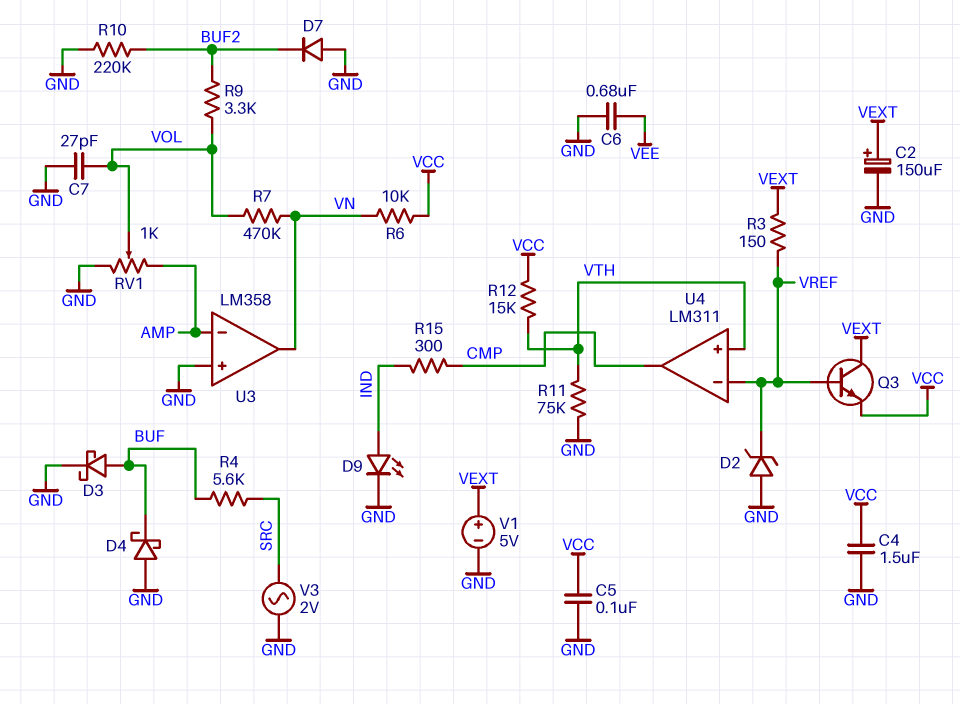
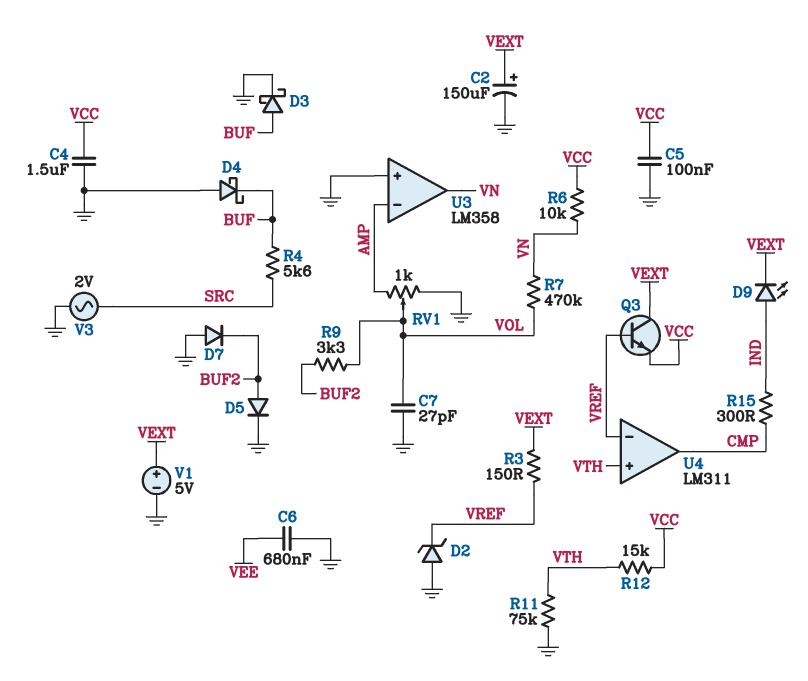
D5: none -> diode (A BUF2, K GND)
D9: LED (A IND, K GND) -> LED (A IND, K VEXT)
R10: 220k (BUF2, GND) -> none

